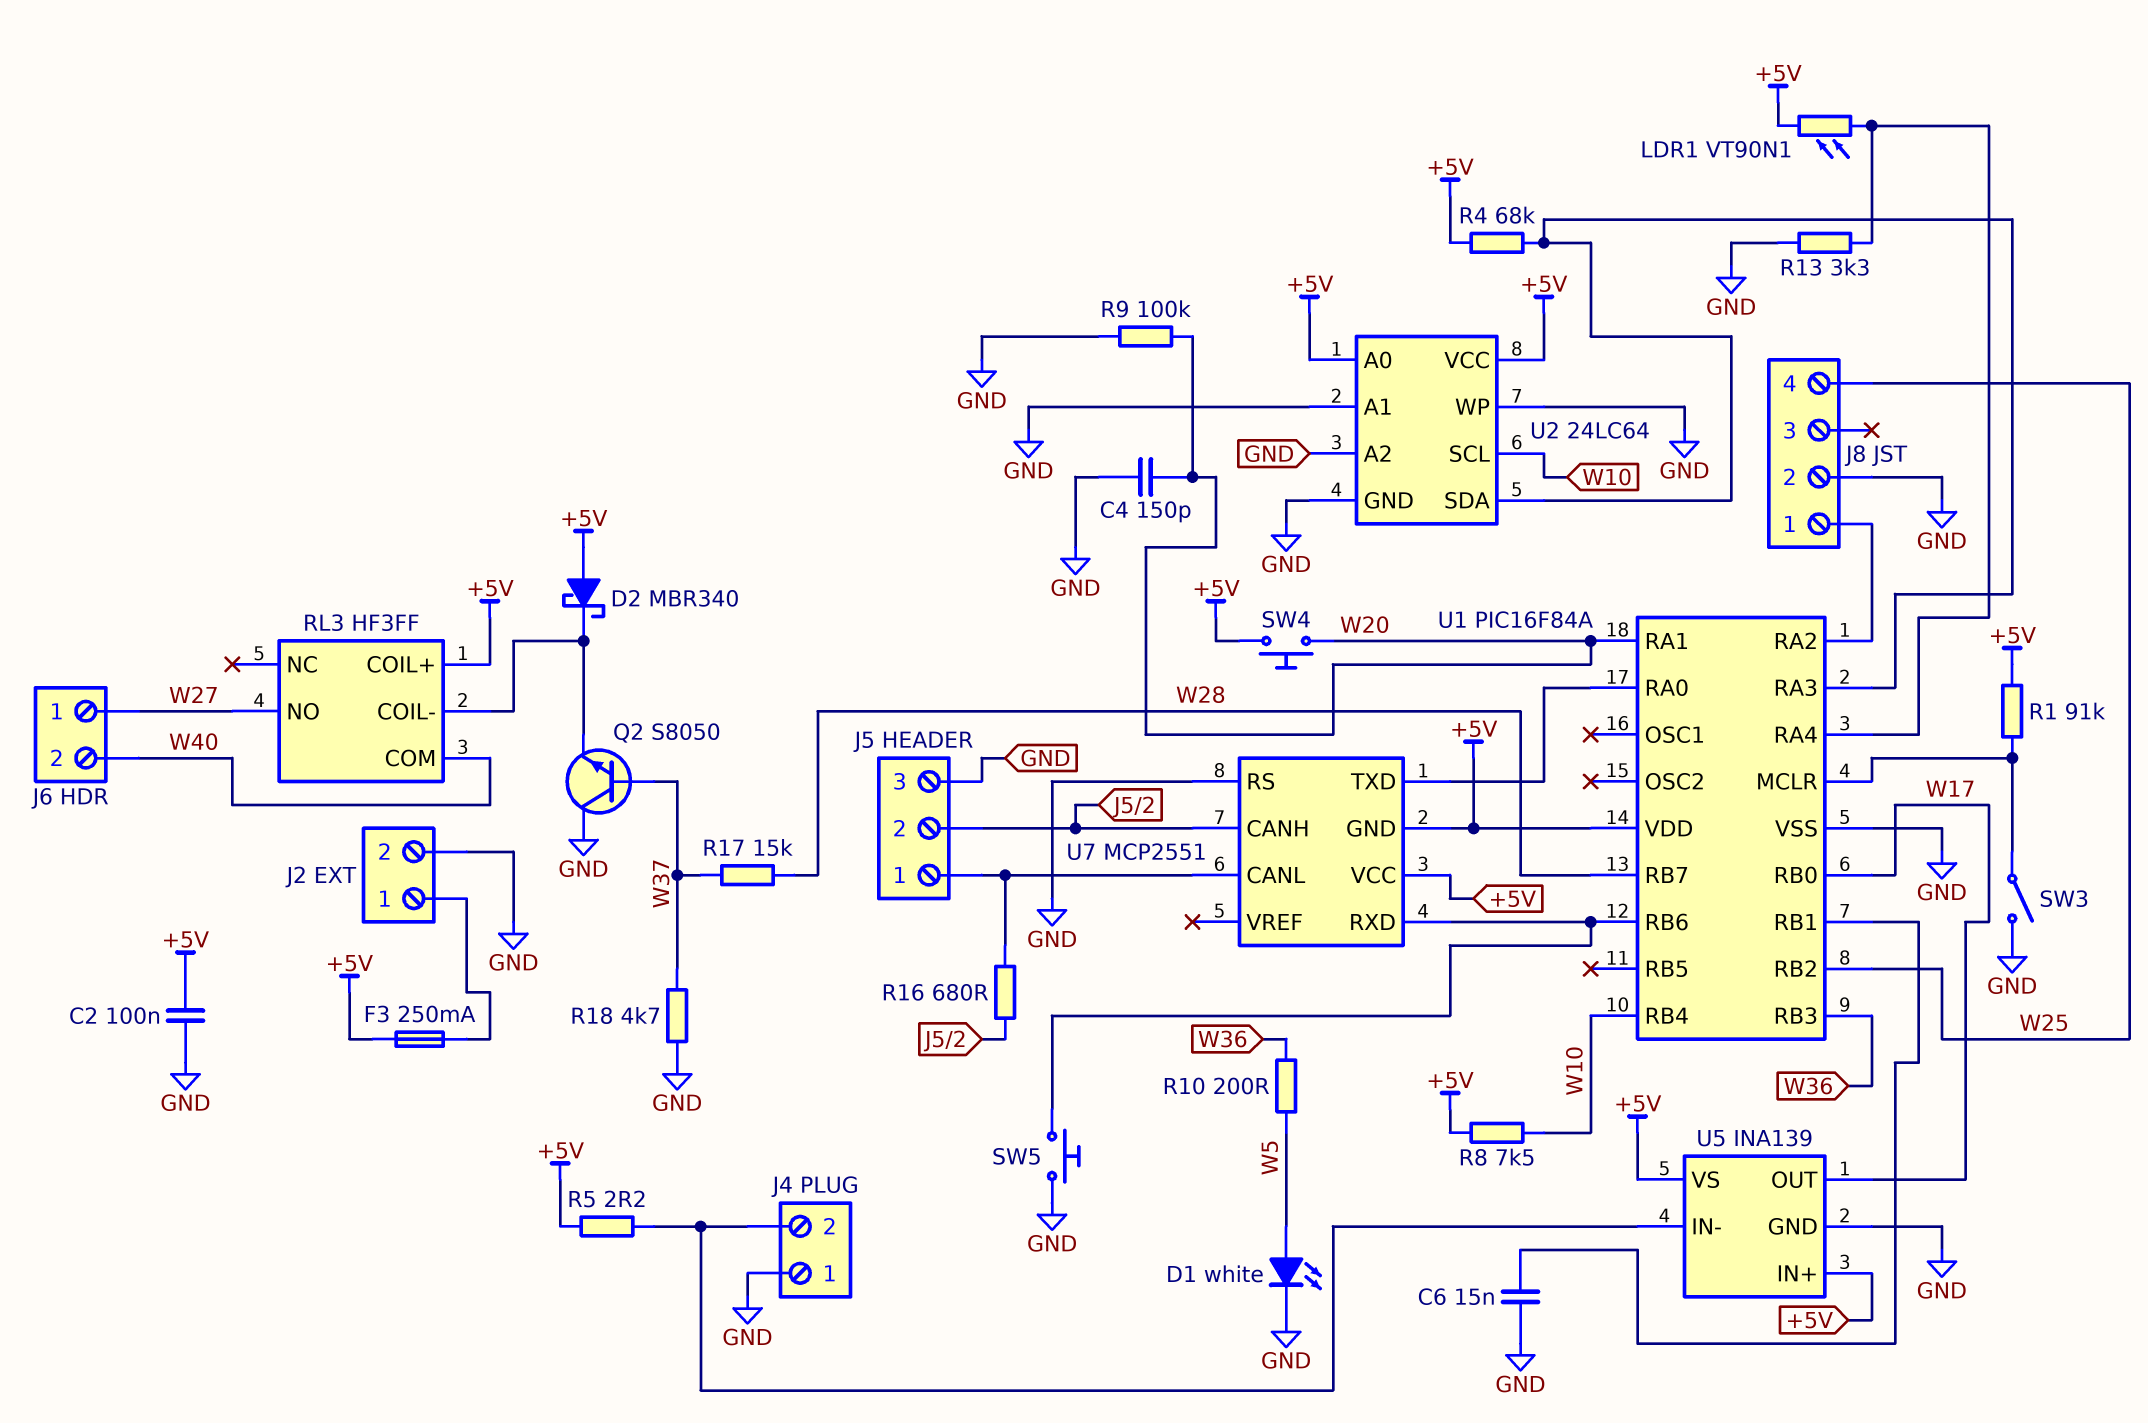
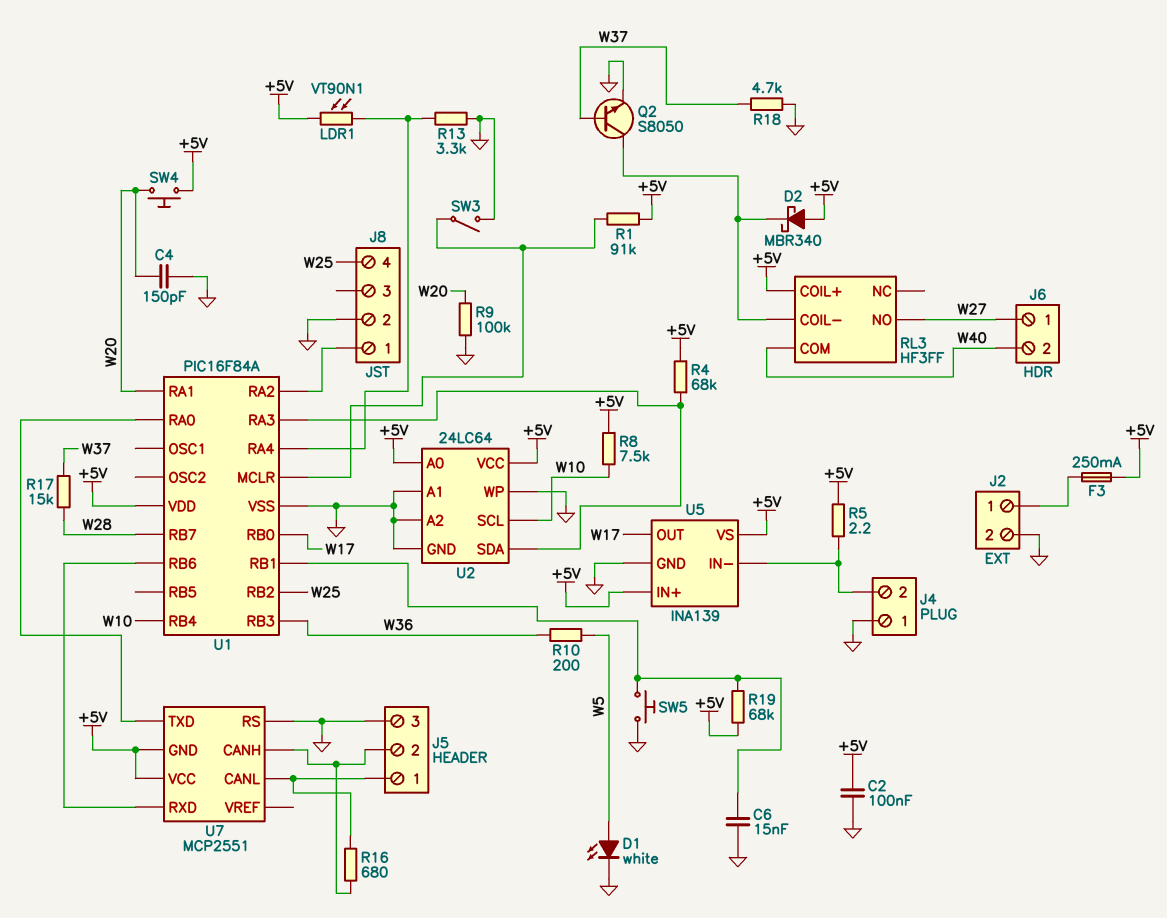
Q2: NPN S8050 (B W37, C GND, E RL3/COIL-) -> NPN S8050 (B W37, C RL3/COIL-, E GND)
R19: none -> 68k (+5V, U1/RB1)
SW5: button (GND, U1/RB6) -> button (GND, U1/RB1)

